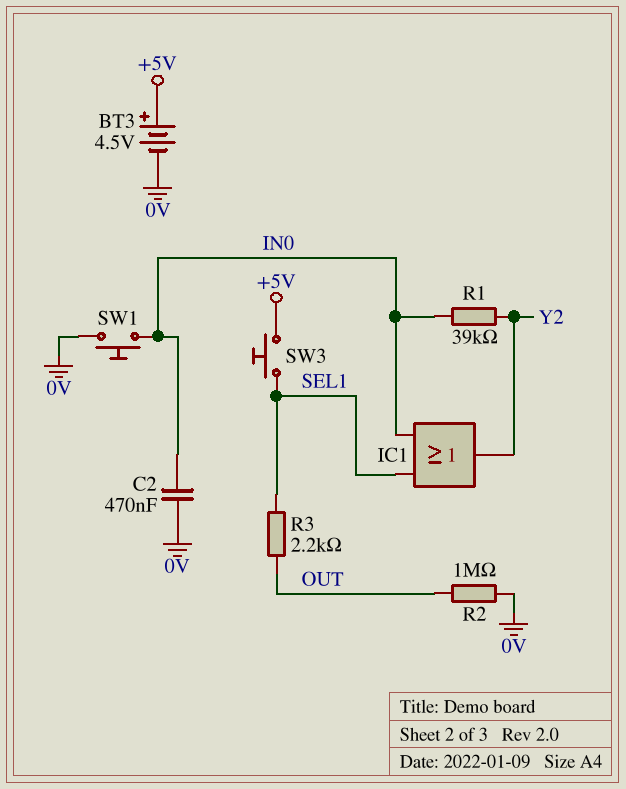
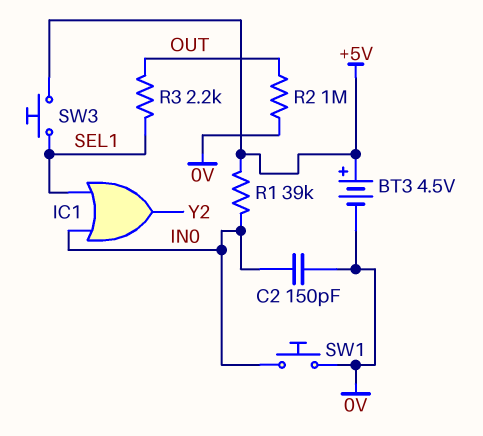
C2: 470nF (0V, IN0) -> 150pF (0V, IN0)
R1: 39k (IN0, Y2) -> 39k (+5V, IN0)

